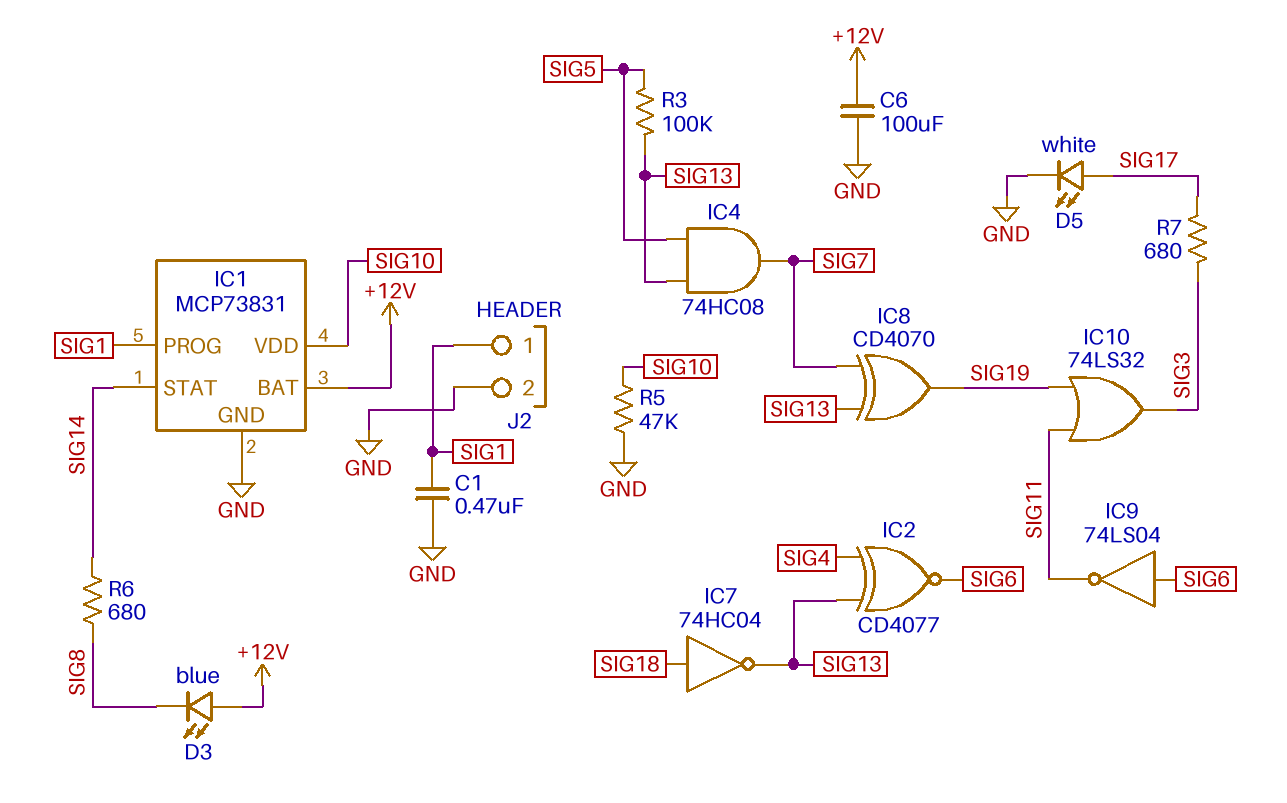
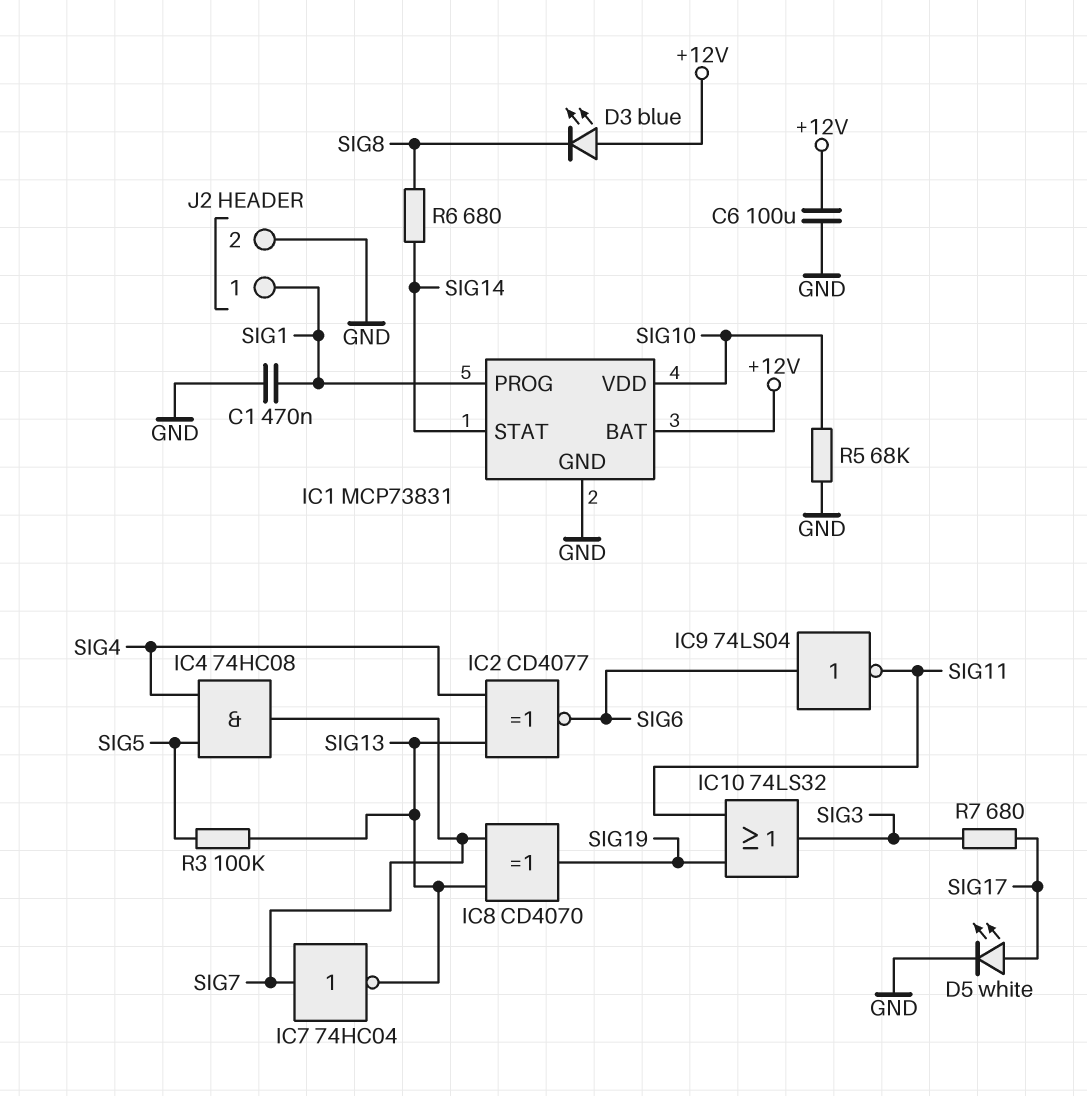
IC4: AND 74HC08 (in SIG5, in SIG13, out SIG7) -> AND 74HC08 (in SIG4, in SIG5, out SIG7)
IC7: NOT 74HC04 (in SIG18, out SIG13) -> NOT 74HC04 (in SIG7, out SIG13)
R5: 47k (GND, SIG10) -> 68k (GND, SIG10)

